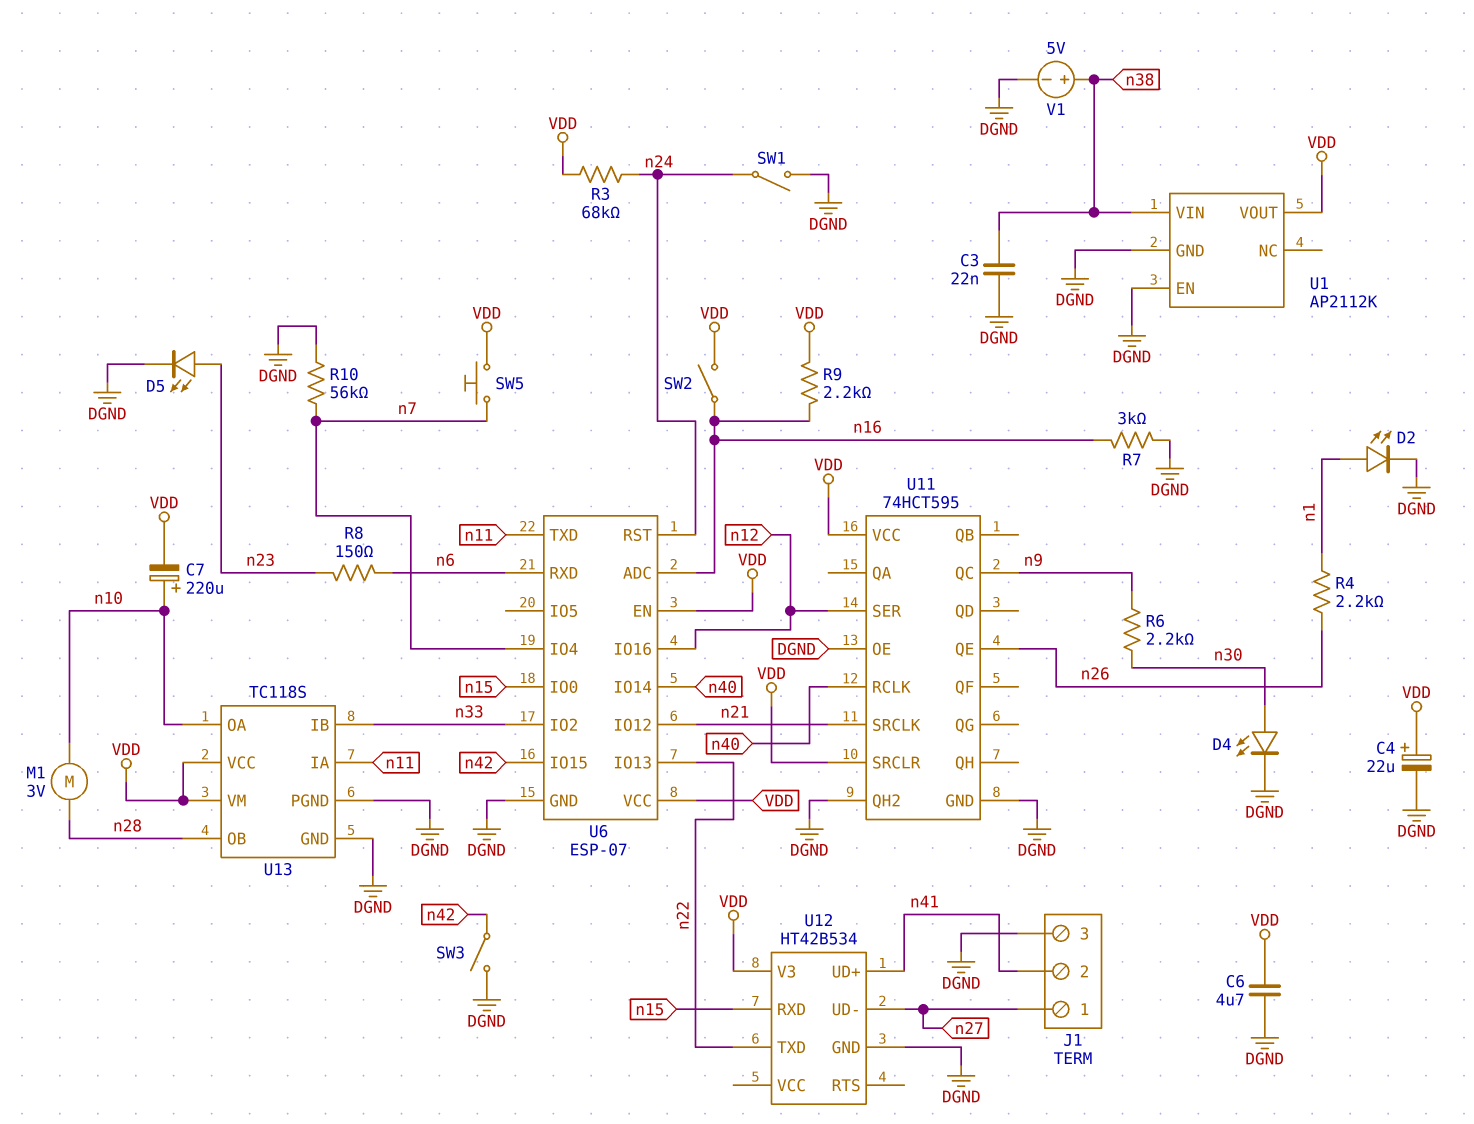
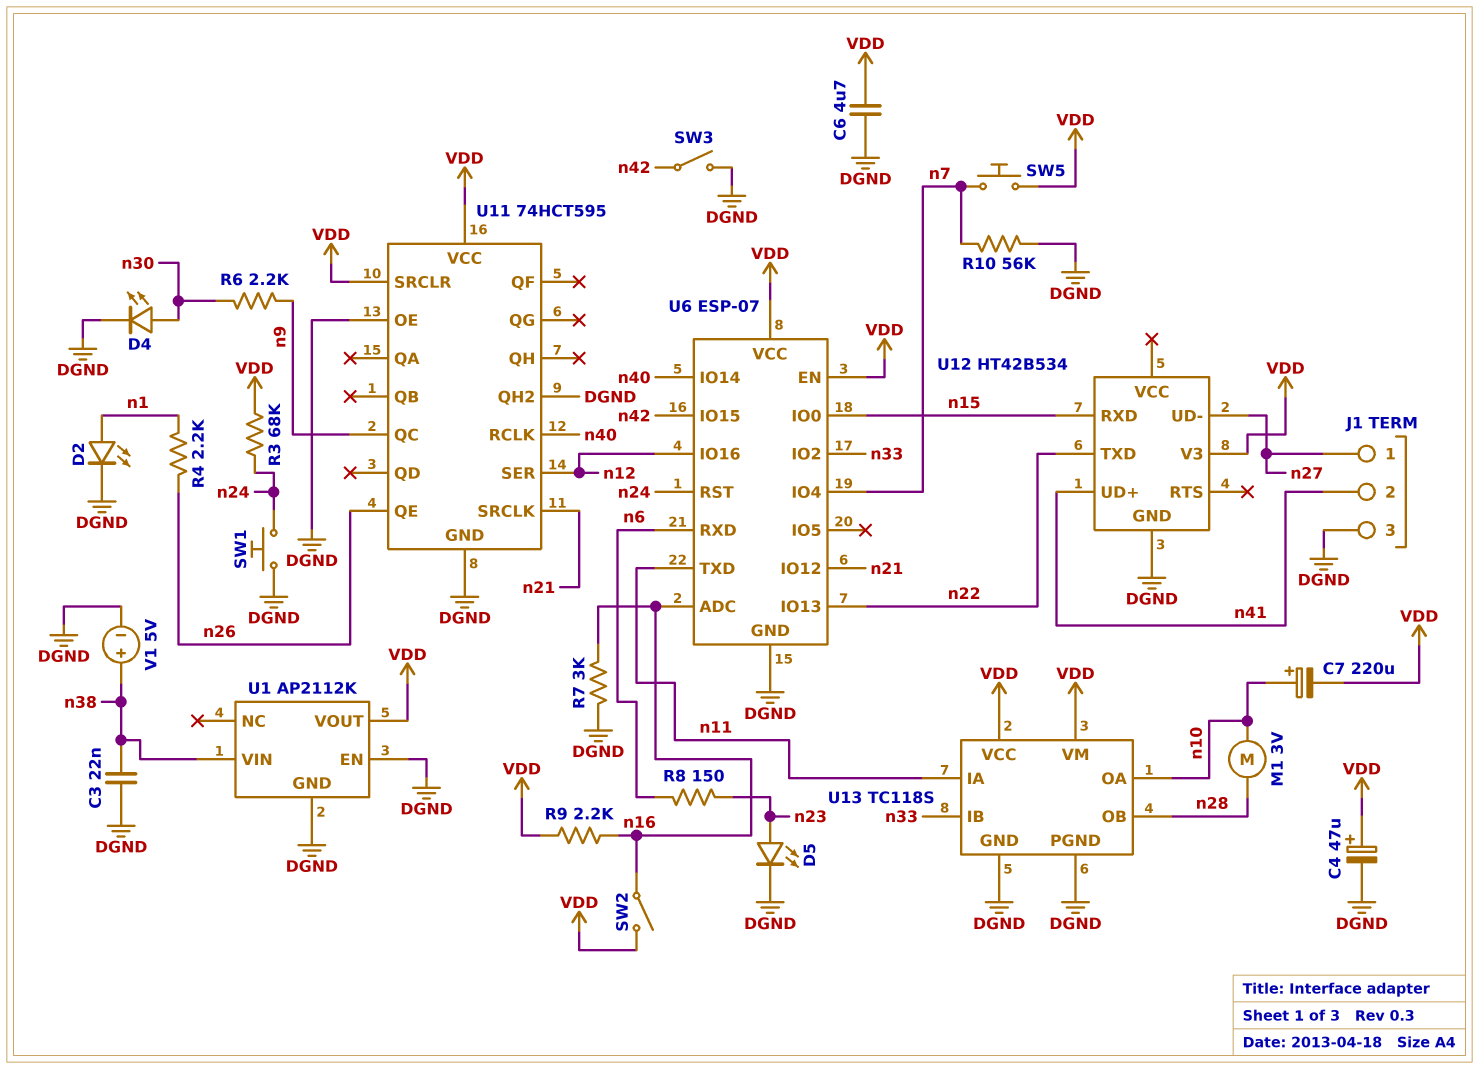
C4: 22uF (plus VDD, minus DGND) -> 47uF (plus VDD, minus DGND)
SW1: switch (DGND, n24) -> button (DGND, n24)

